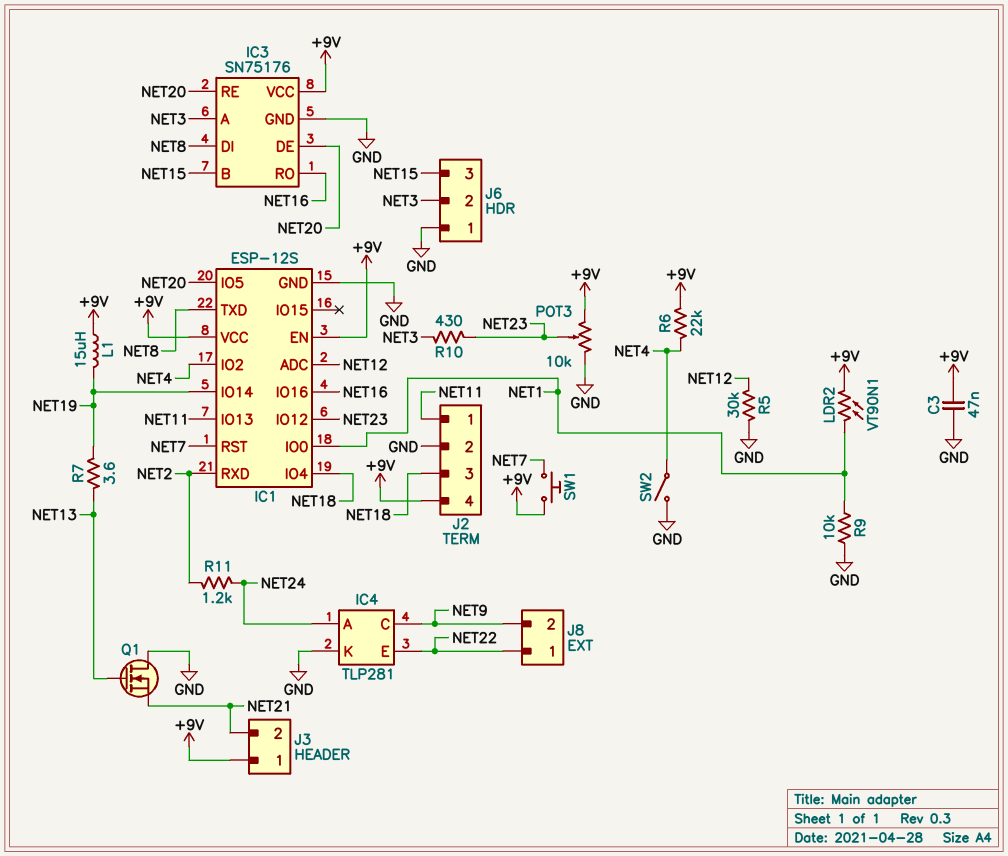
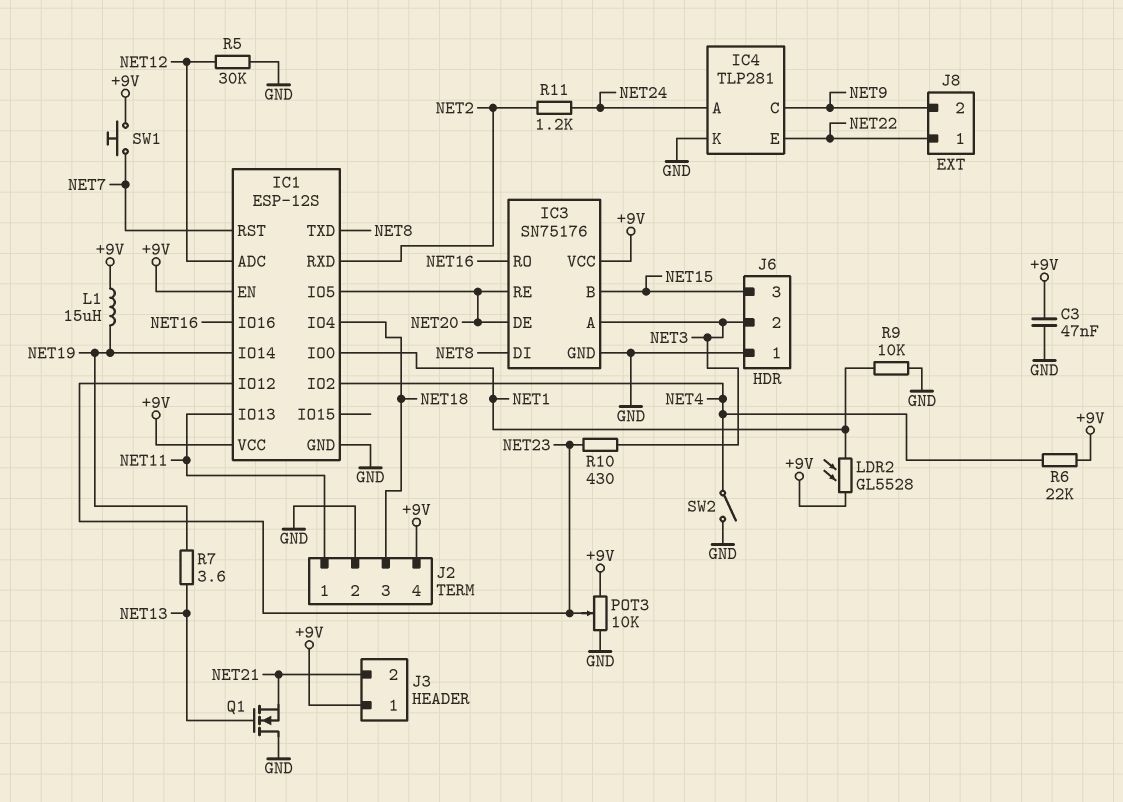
LDR2: VT90N1 (+9V, NET1) -> GL5528 (+9V, NET1)

